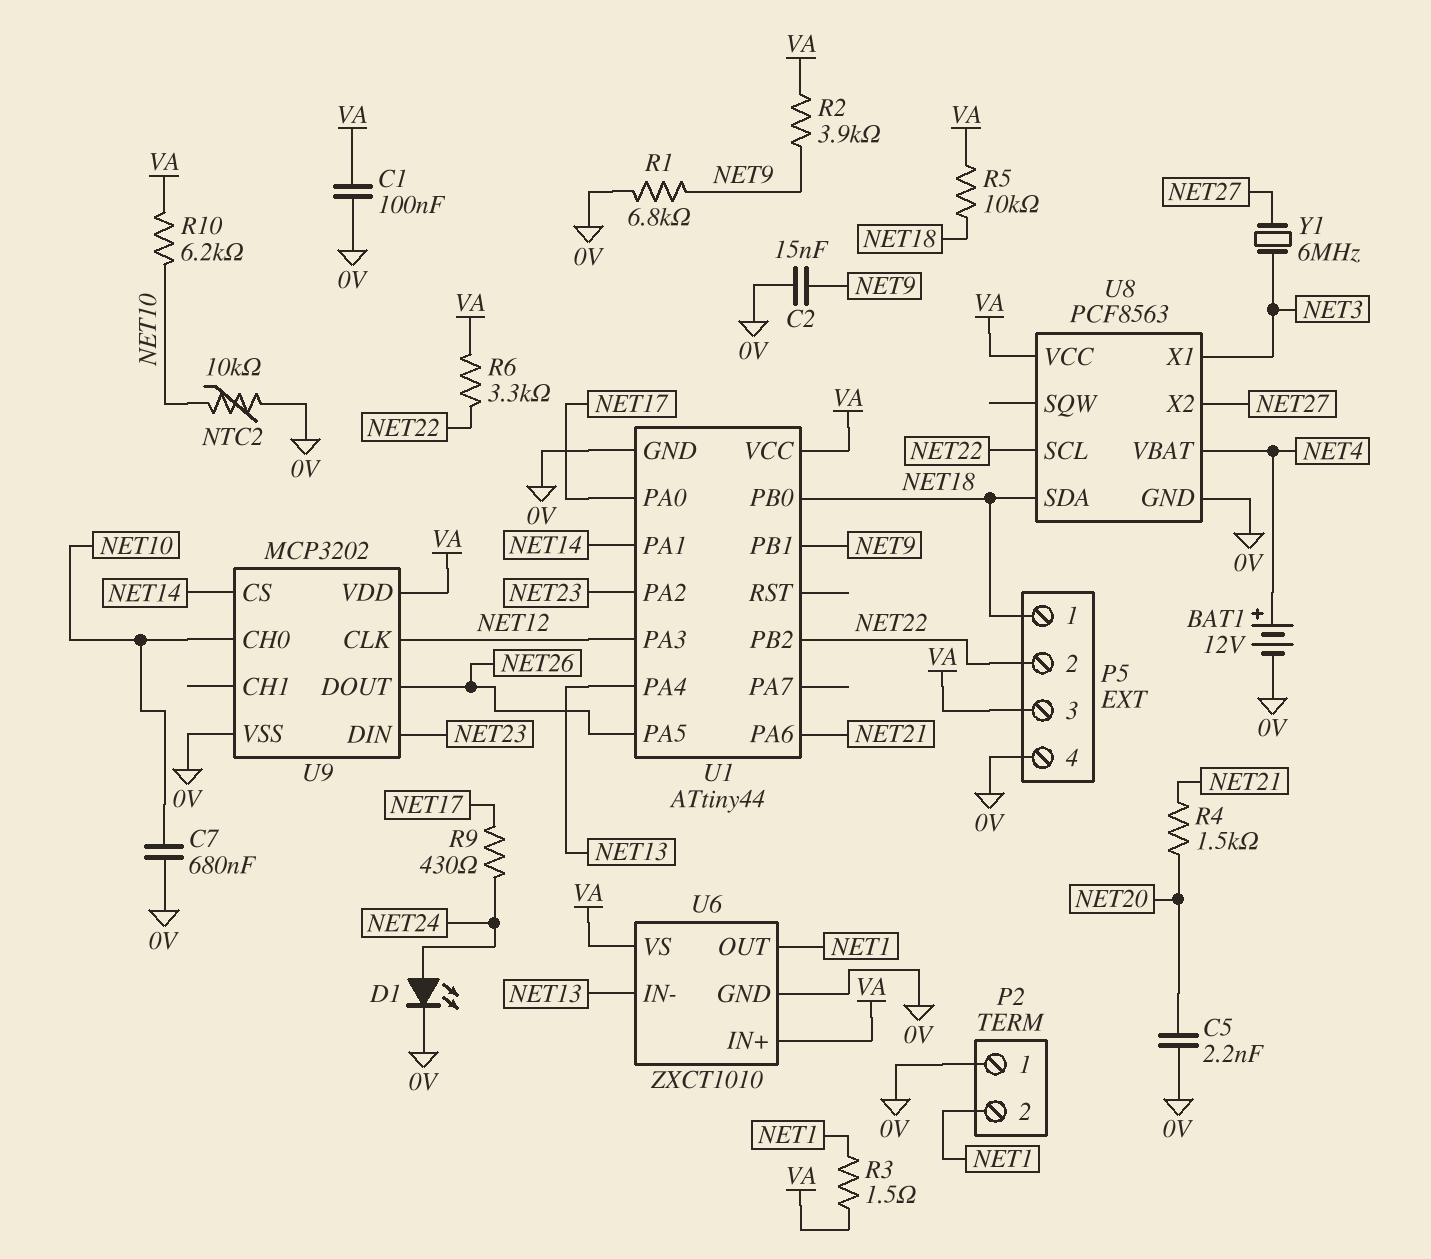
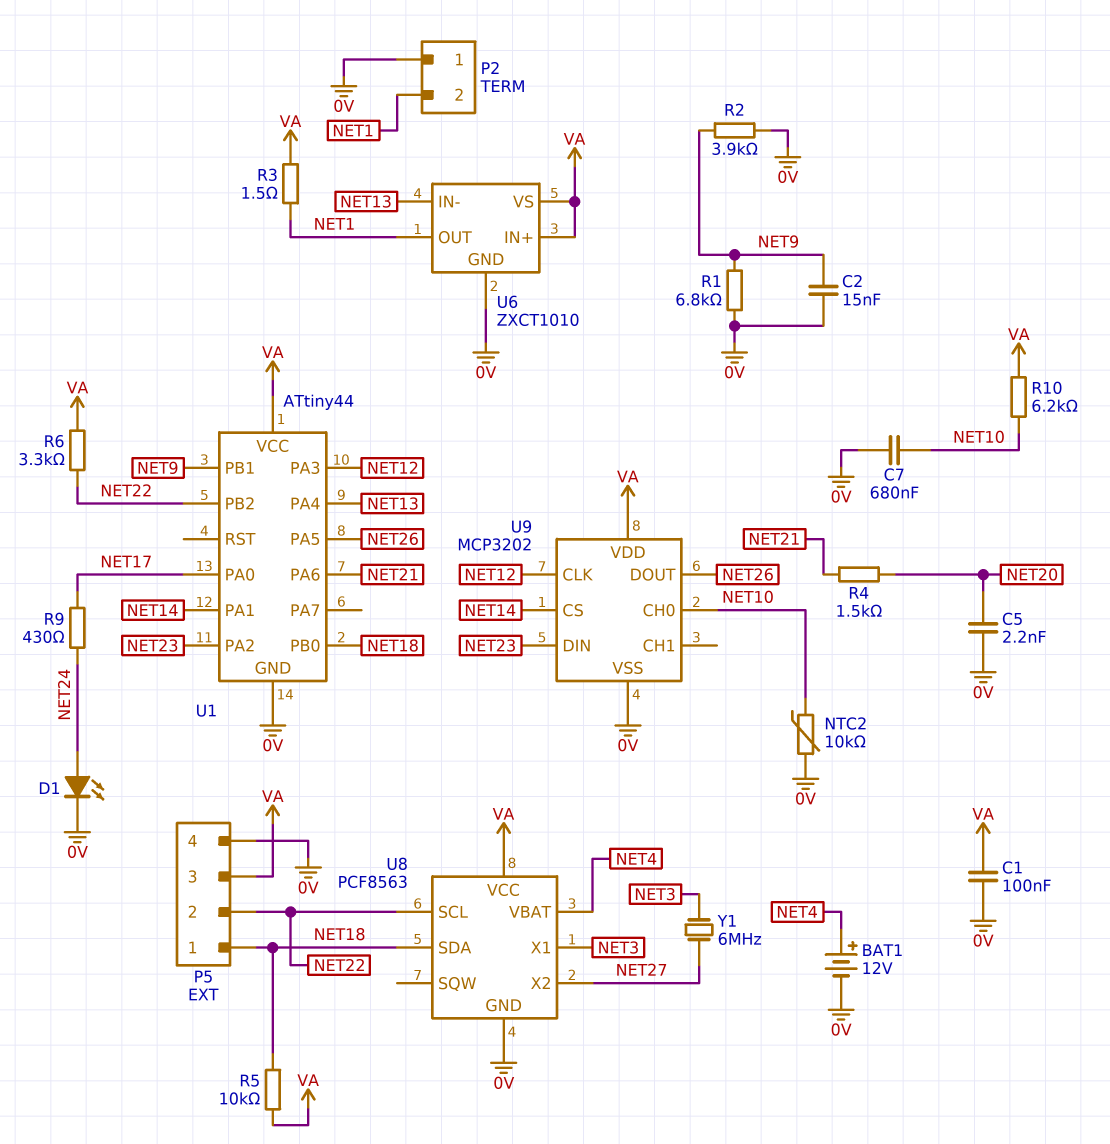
R2: 3.9k (NET9, VA) -> 3.9k (0V, NET9)

